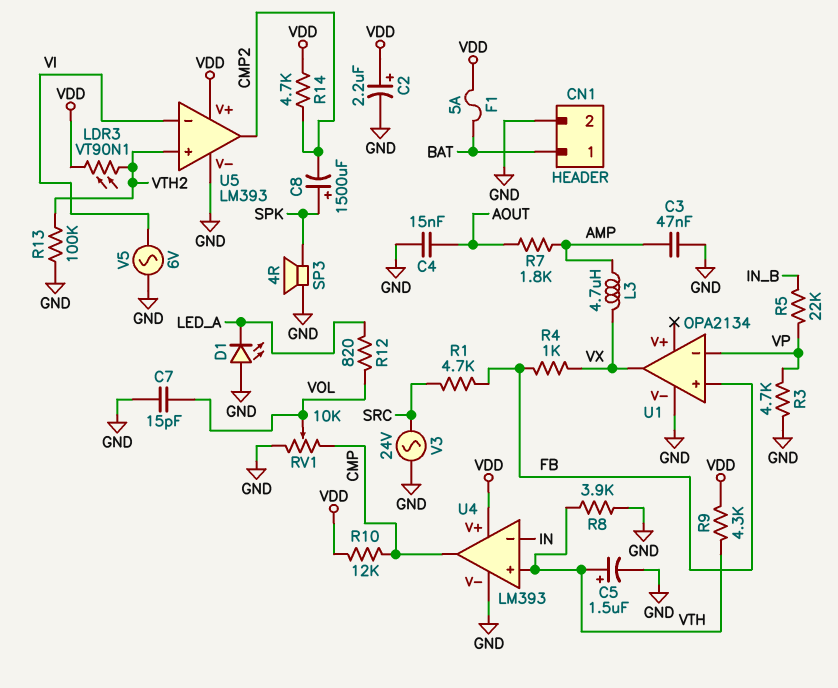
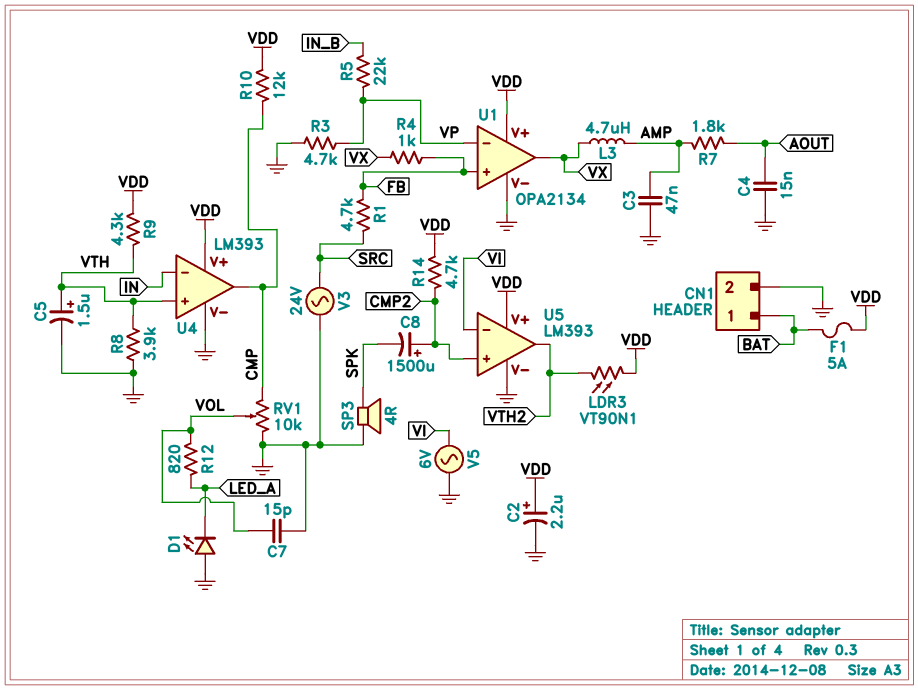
C8: 1500uF (plus SPK, minus CMP2) -> 1500uF (plus CMP2, minus SPK)
R13: 100k (GND, VTH2) -> none
U1 pin V+: none -> VDD
U5 pin in+: VTH2 -> CMP2
U5 pin out: CMP2 -> VTH2

